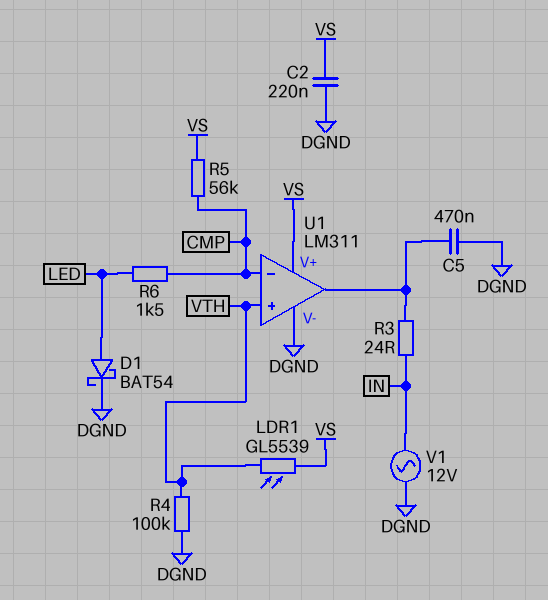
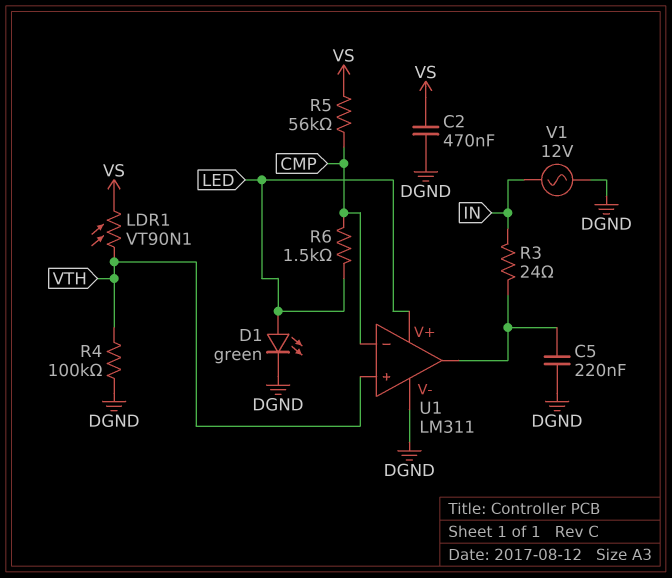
C2: 220nF (DGND, VS) -> 470nF (DGND, VS)
C5: 470nF (DGND, U1/out) -> 220nF (DGND, U1/out)
D1: schottky BAT54 (A LED, K DGND) -> LED green (A LED, K DGND)
LDR1: GL5539 (VS, VTH) -> VT90N1 (VS, VTH)
U1 pin V+: VS -> LED

